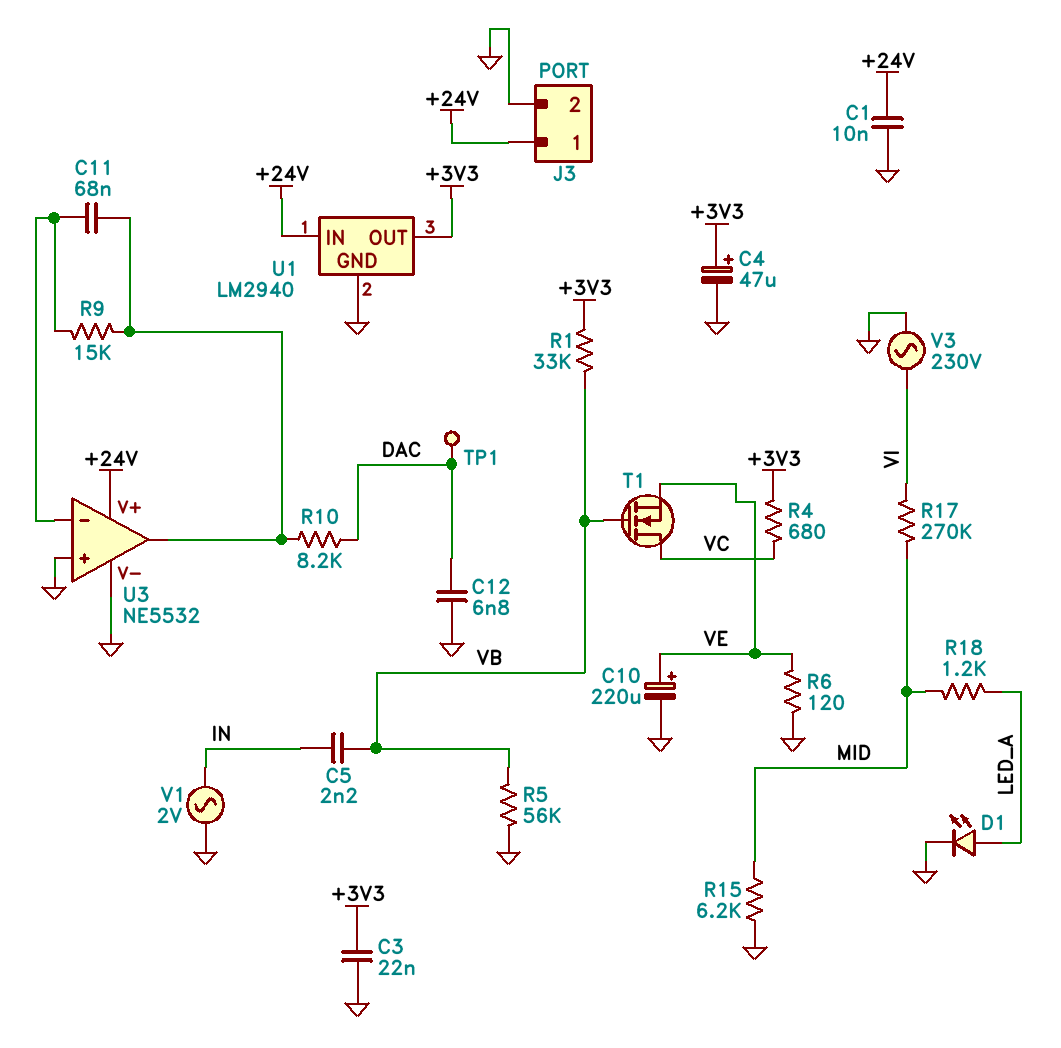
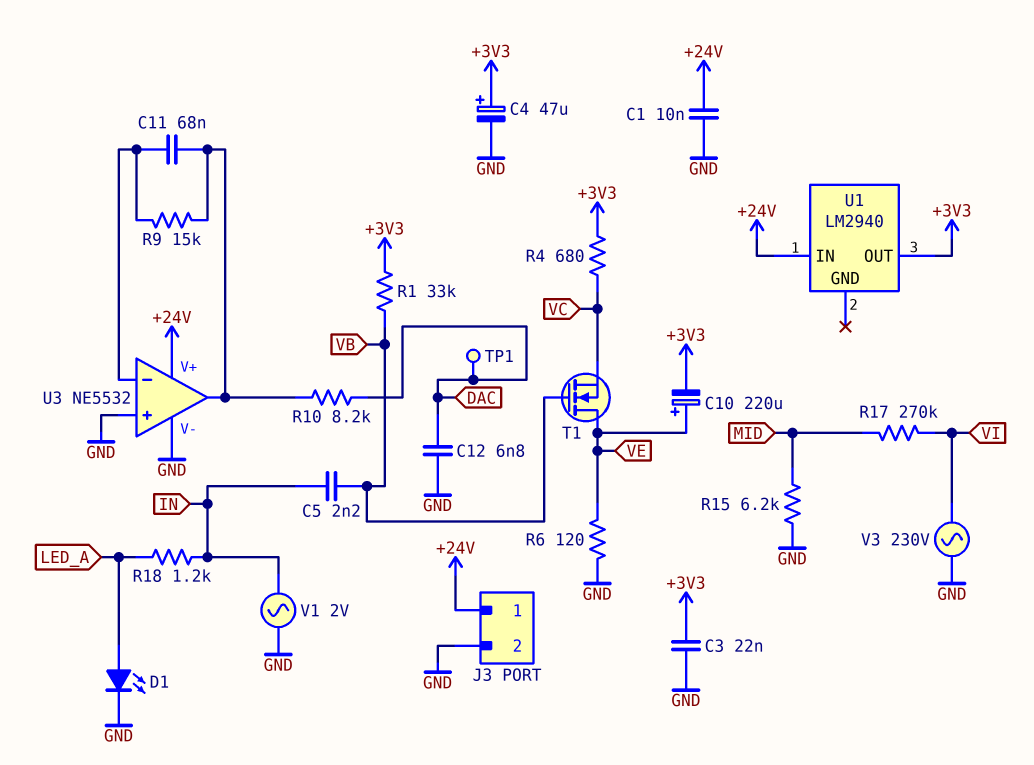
C10: 220uF (plus VE, minus GND) -> 220uF (plus VE, minus +3V3)
R5: 56k (GND, VB) -> none
R18: 1.2k (LED_A, MID) -> 1.2k (IN, LED_A)
T1: NMOS (G VB, D VC, S VE) -> NMOS (G VB, D VE, S VC)
U1 pin GND: GND -> none

